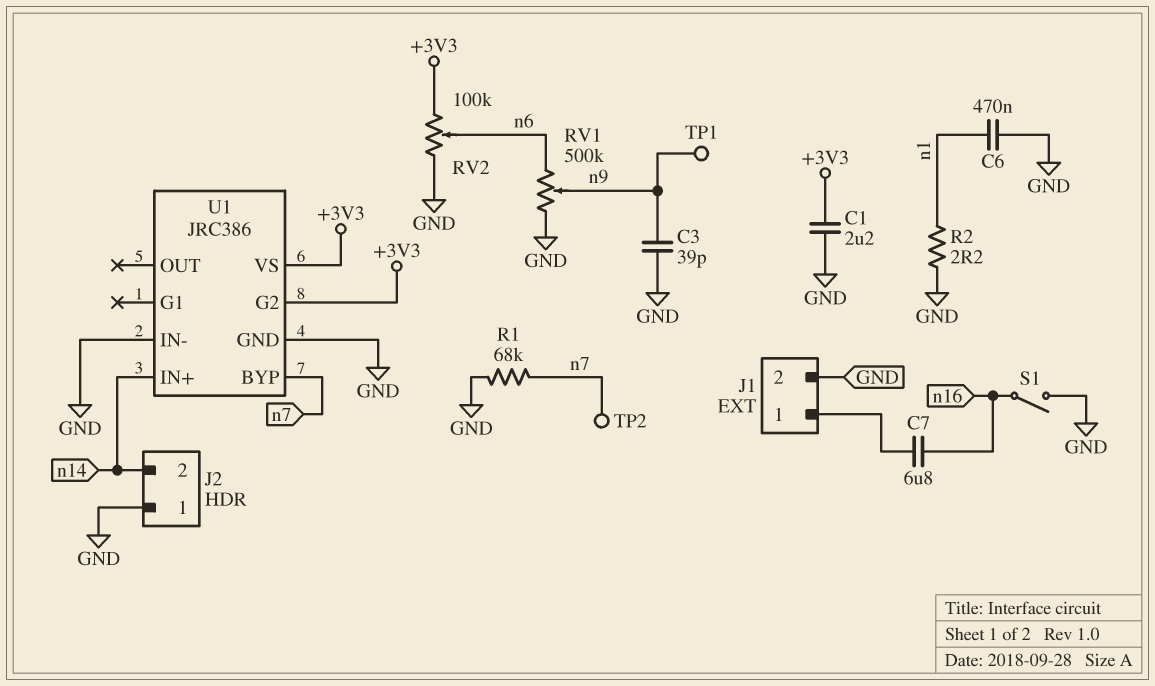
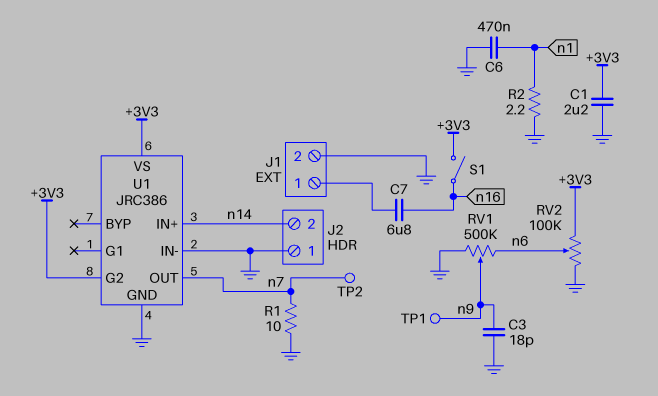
C3: 39pF (GND, n9) -> 18pF (GND, n9)
R1: 68k (GND, n7) -> 10 (GND, n7)
S1: switch (GND, n16) -> switch (+3V3, n16)
U1 pin BYP: n7 -> none
U1 pin OUT: none -> n7

